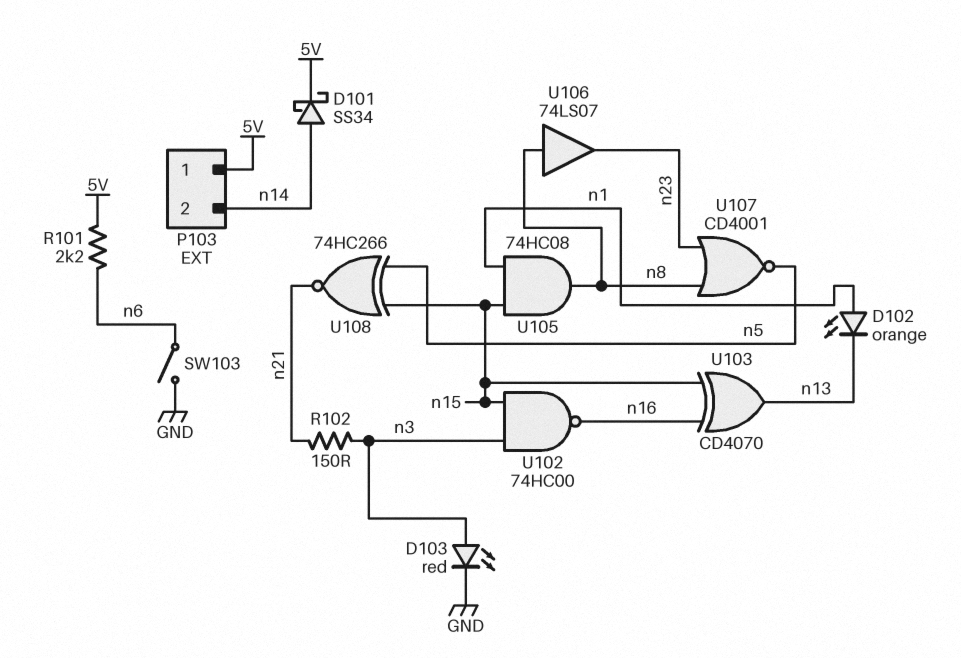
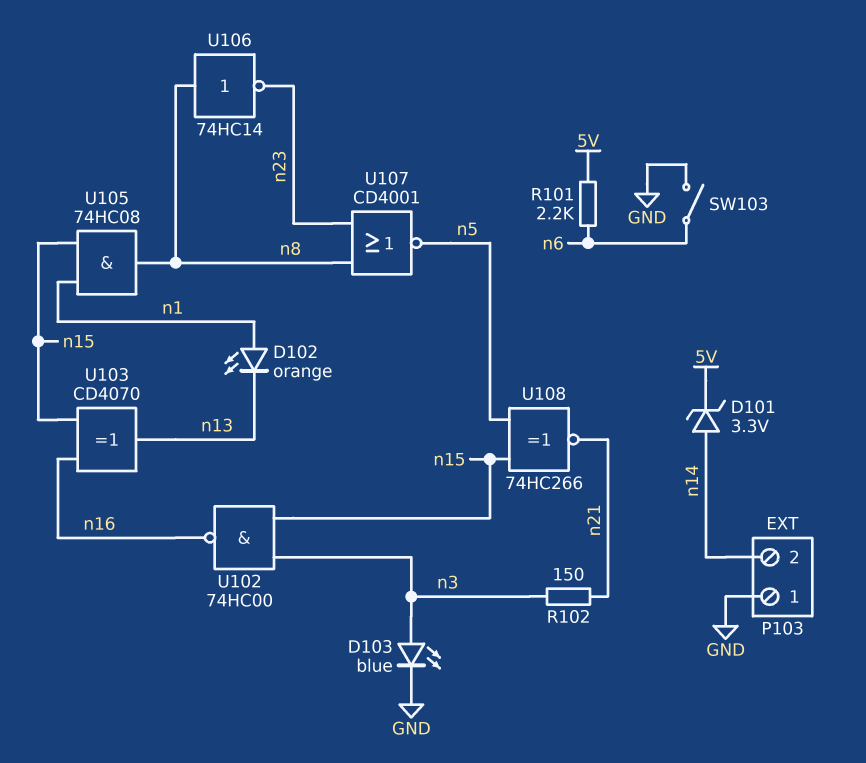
D101: schottky SS34 (A n14, K 5V) -> zener 3.3V (A n14, K 5V)
D103: LED red (A n3, K GND) -> LED blue (A n3, K GND)
P103 pin 1: 5V -> GND
U106: buffer 74LS07 (in n8, out n23) -> NOT 74HC14 (in n8, out n23)

